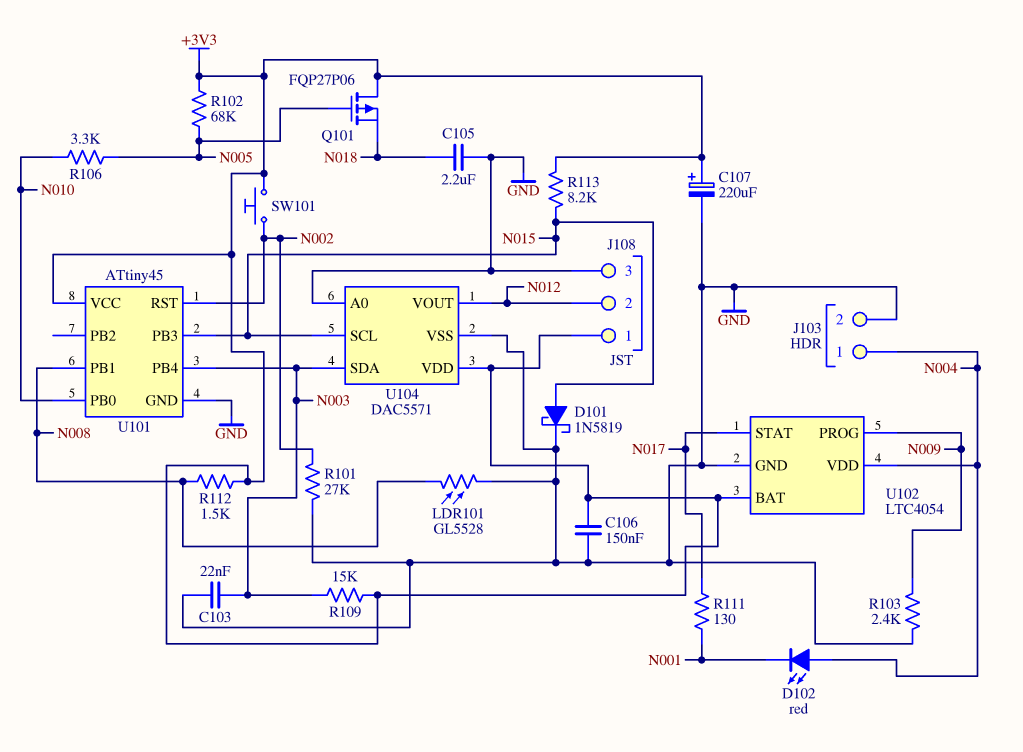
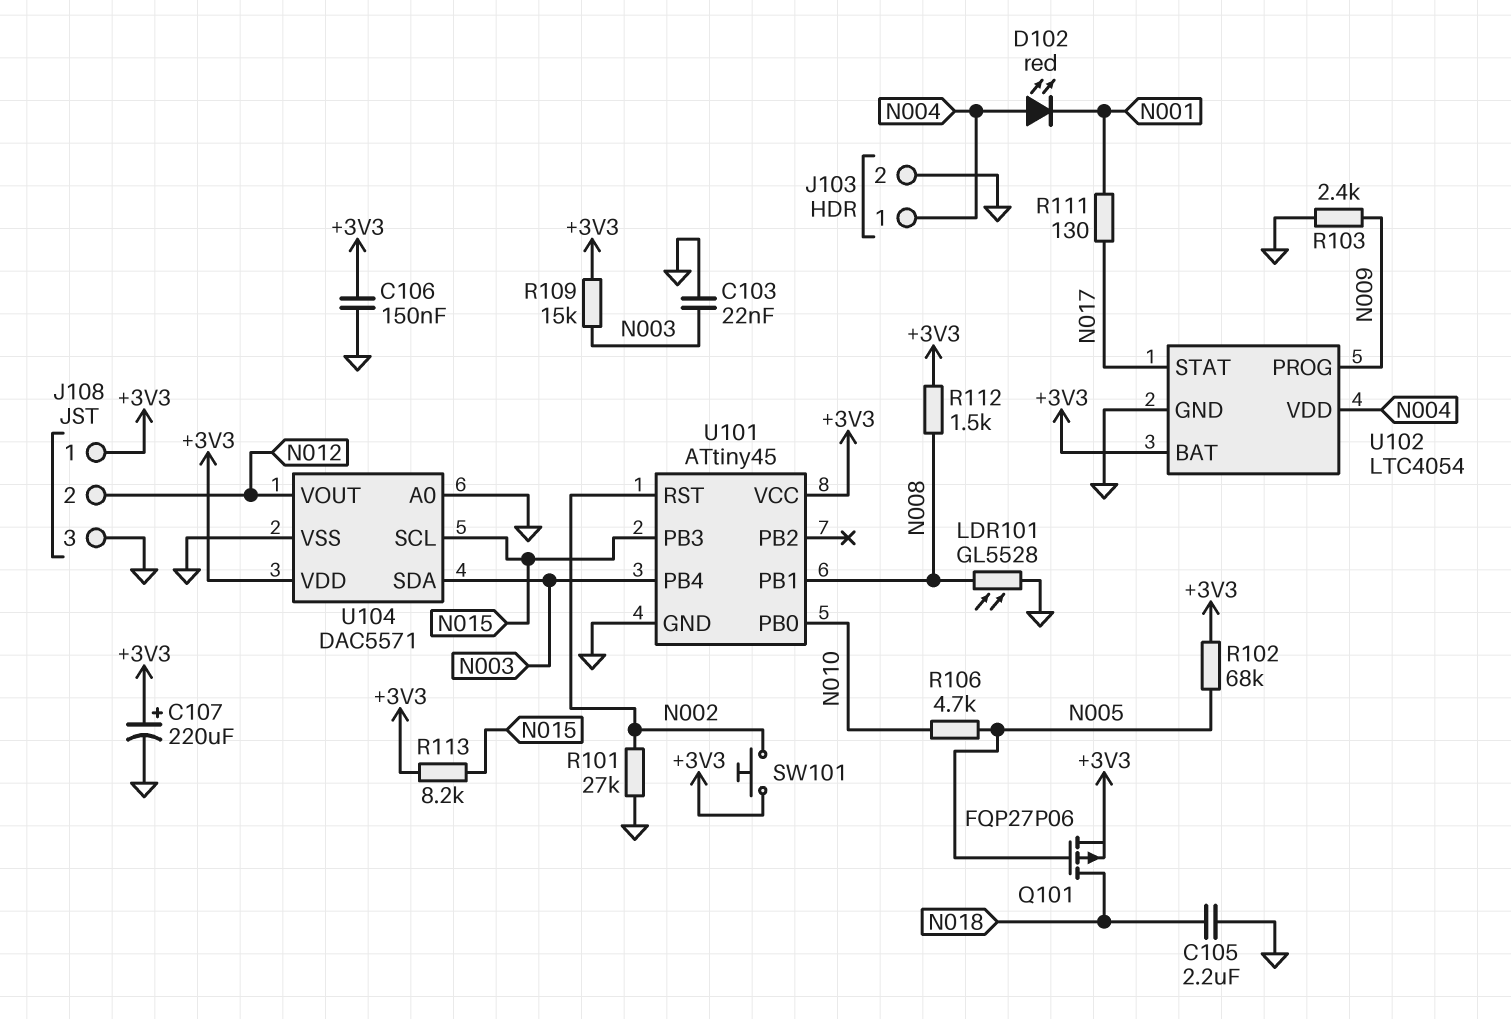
D101: schottky 1N5819 (A N015, K GND) -> none
Q101: PMOS FQP27P06 (G N005, D +3V3, S N018) -> PMOS FQP27P06 (G N005, D N018, S +3V3)
R106: 3.3k (N005, N010) -> 4.7k (N005, N010)

